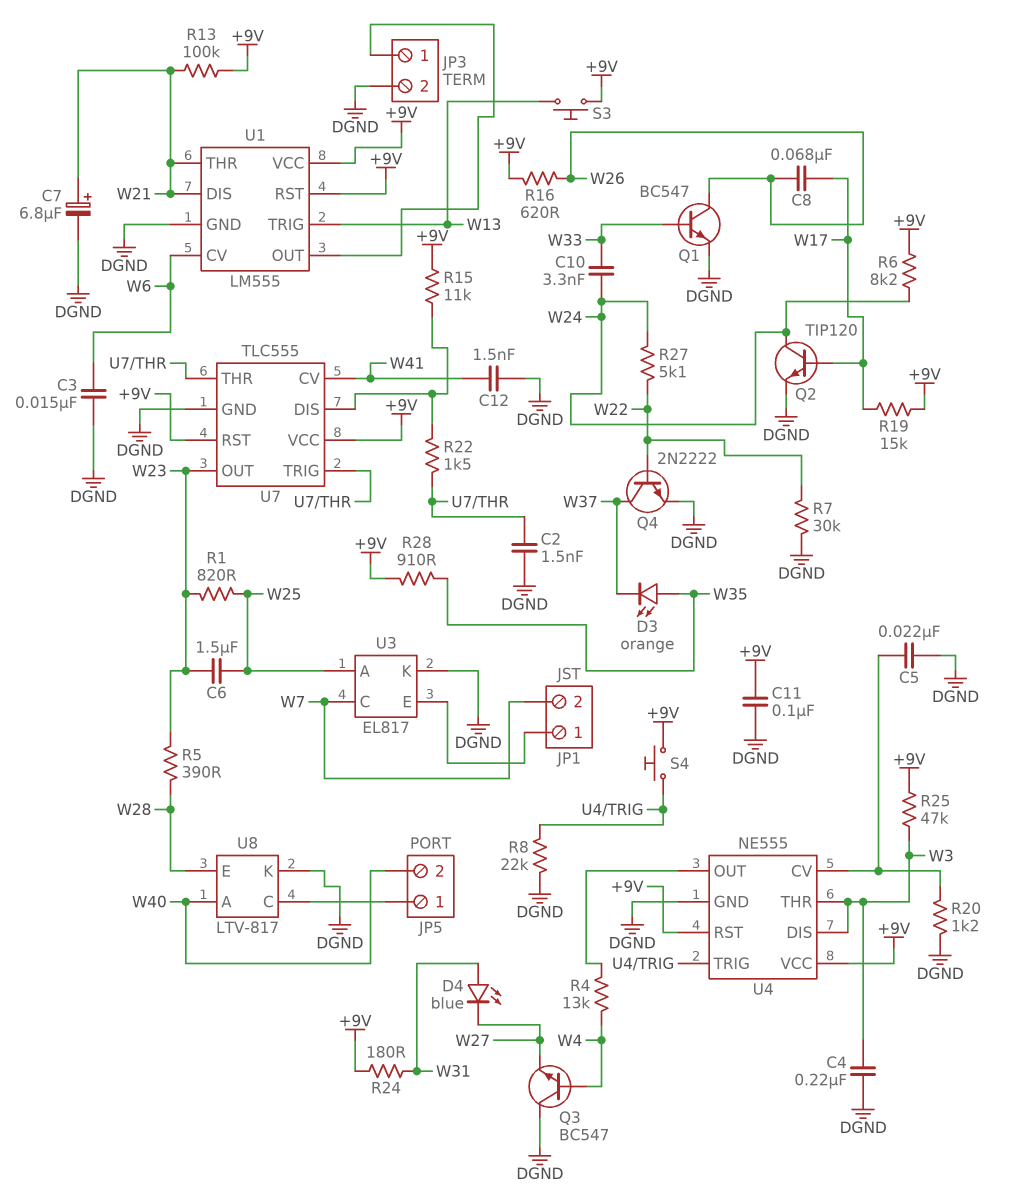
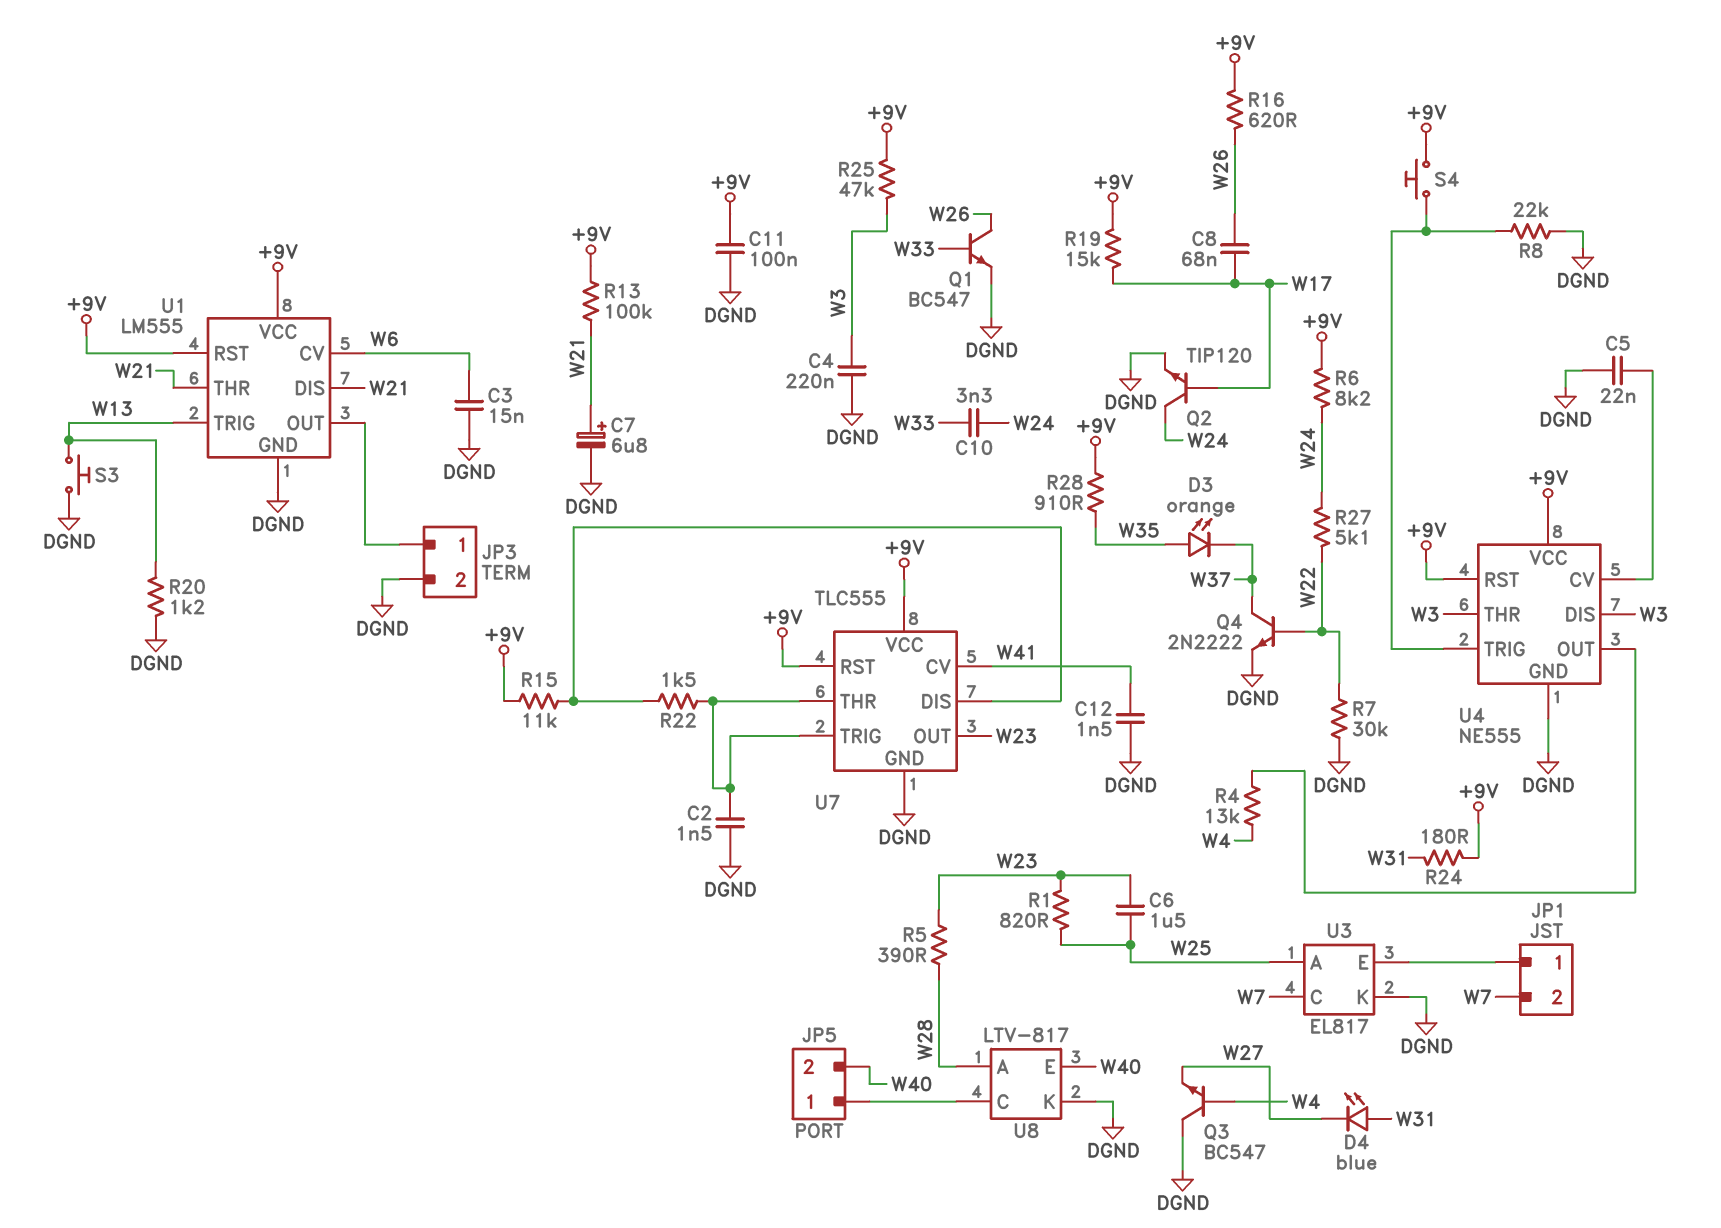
R20: 1.2k (DGND, U4/CV) -> 1.2k (DGND, W13)
S3: button (+9V, W13) -> button (DGND, W13)
U8 pin A: W40 -> W28
U8 pin E: W28 -> W40

